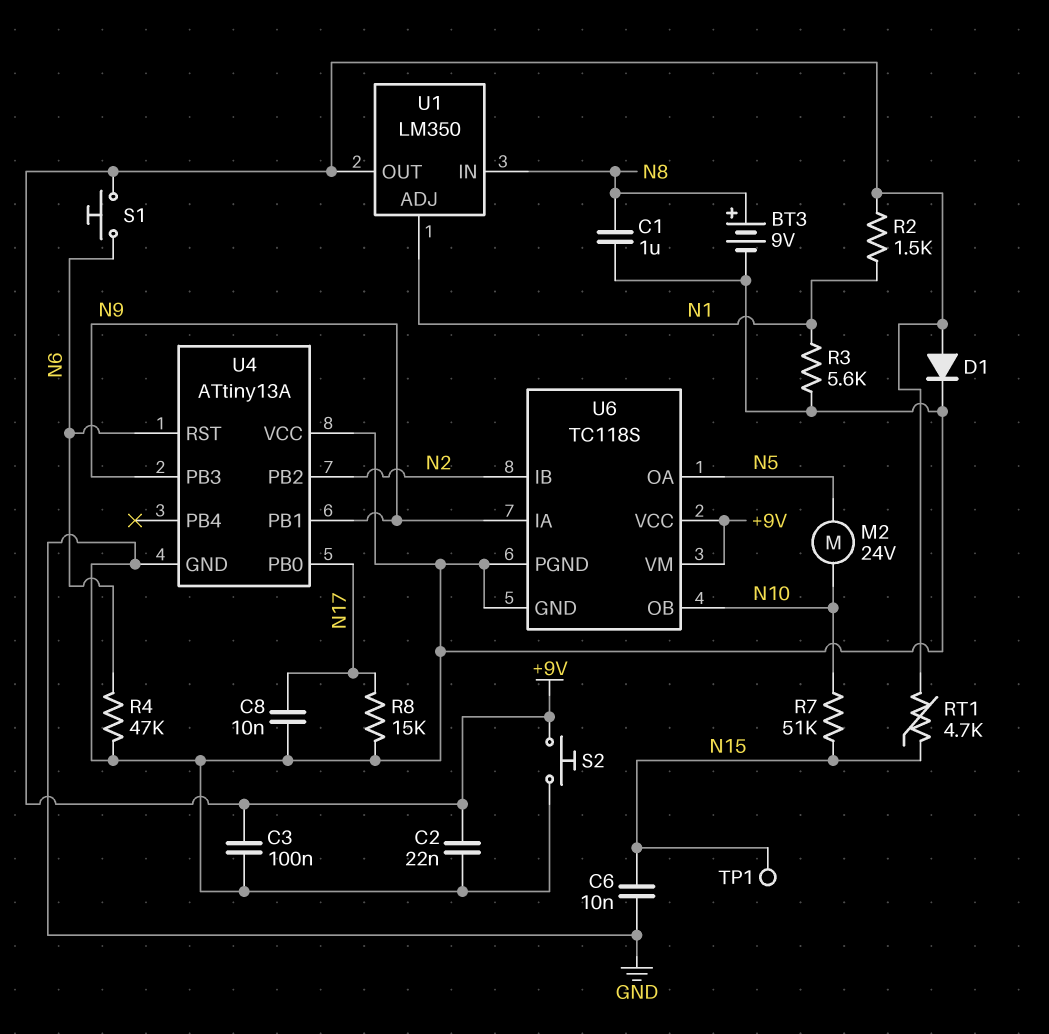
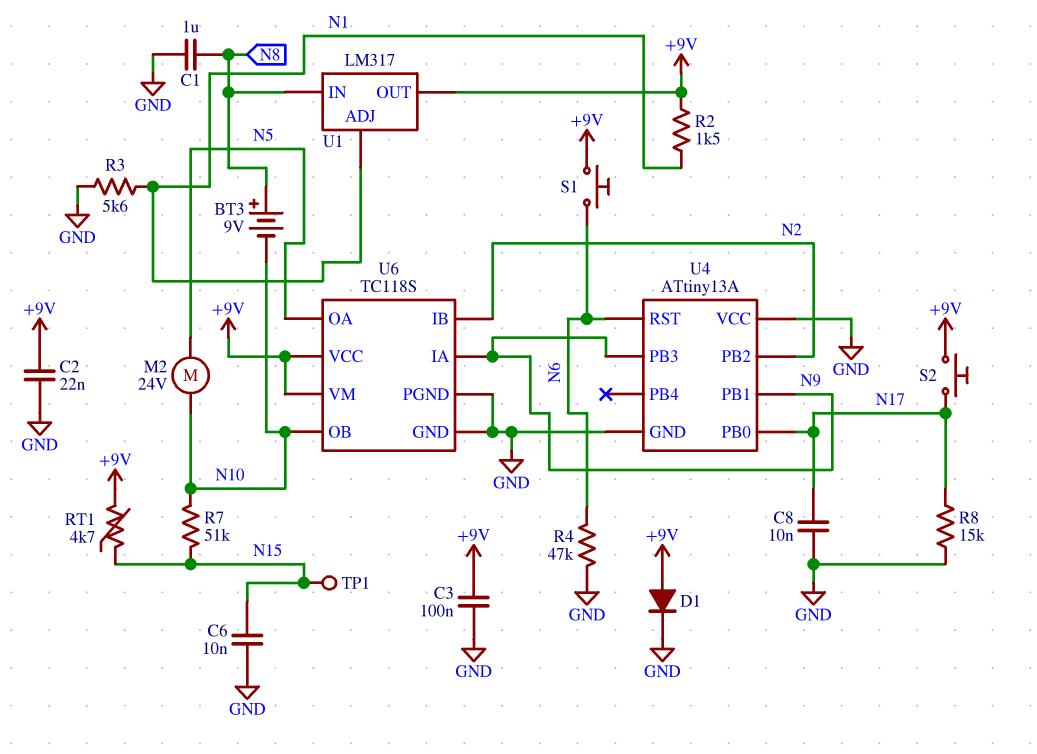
BT3: 9V (plus N8, minus GND) -> 9V (plus N8, minus N10)
S2: button (+9V, GND) -> button (+9V, N17)
U1: LM350 -> LM317

